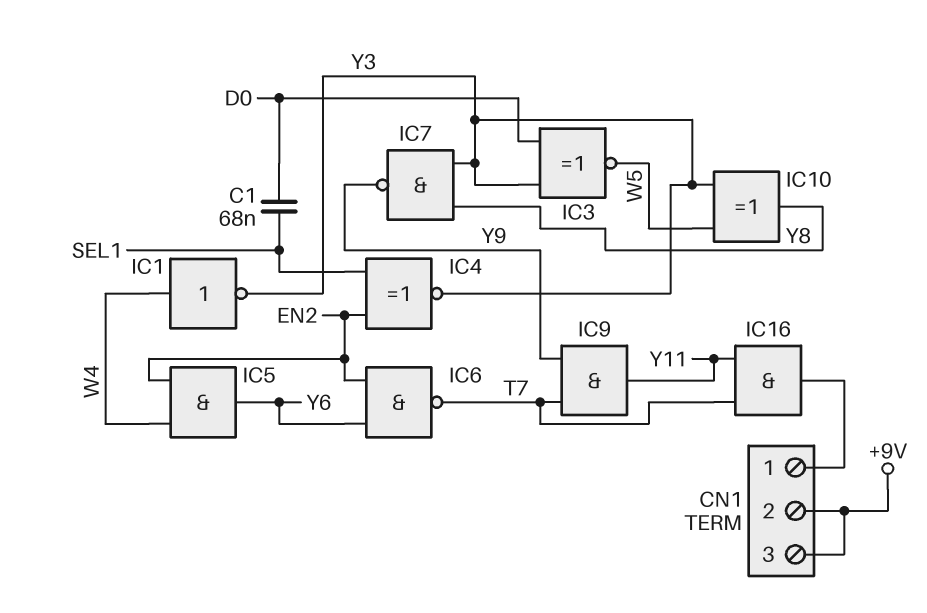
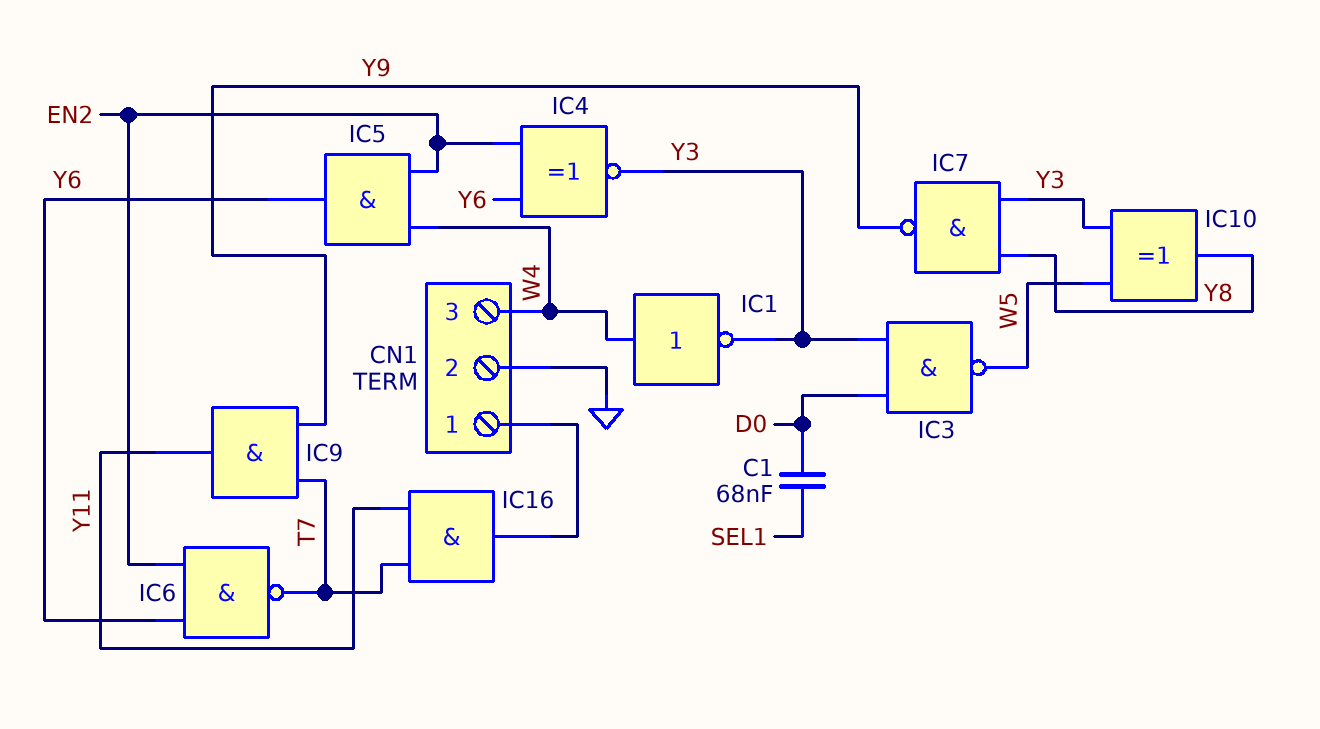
CN1 pin 2: +9V -> GND
CN1 pin 3: +9V -> W4
IC3: XNOR (in D0, in Y3, out W5) -> NAND (in D0, in Y3, out W5)
IC4: XNOR (in EN2, in SEL1, out Y3) -> XNOR (in EN2, in Y6, out Y3)

